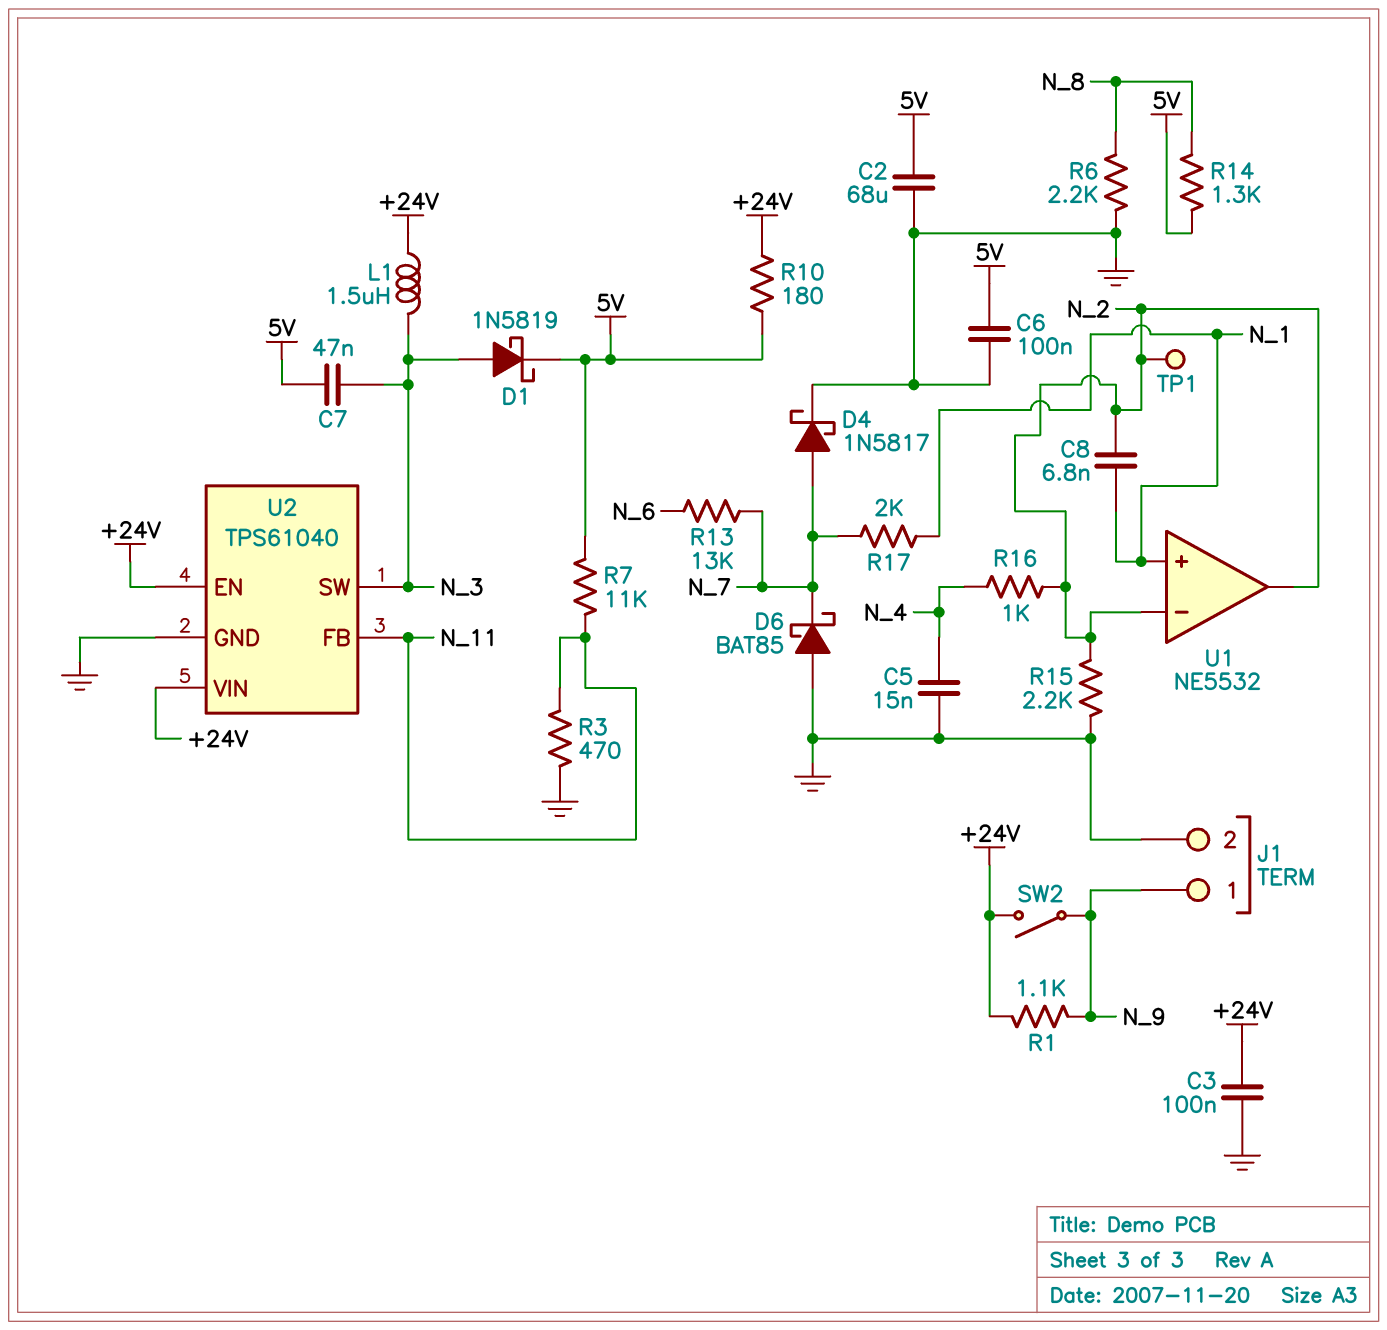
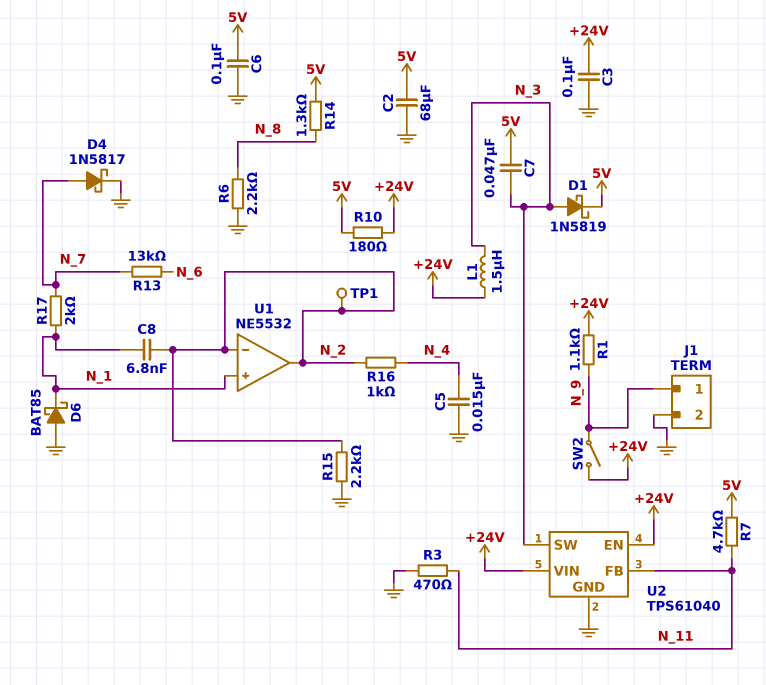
D6: schottky BAT85 (A GND, K N_7) -> schottky BAT85 (A GND, K N_1)
R7: 11k (5V, N_11) -> 4.7k (5V, N_11)

